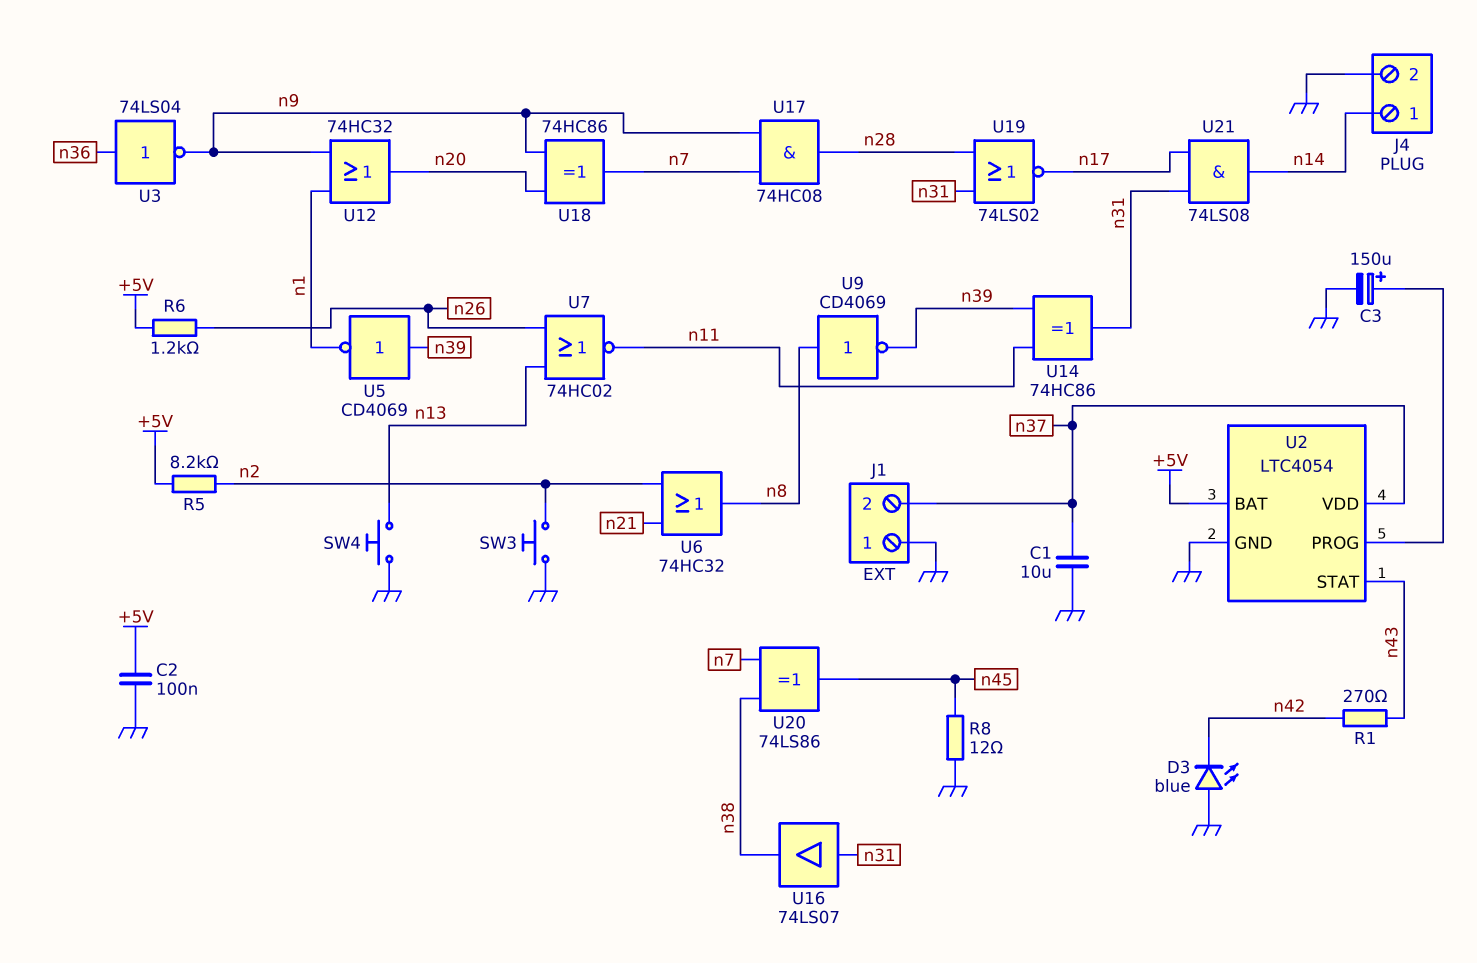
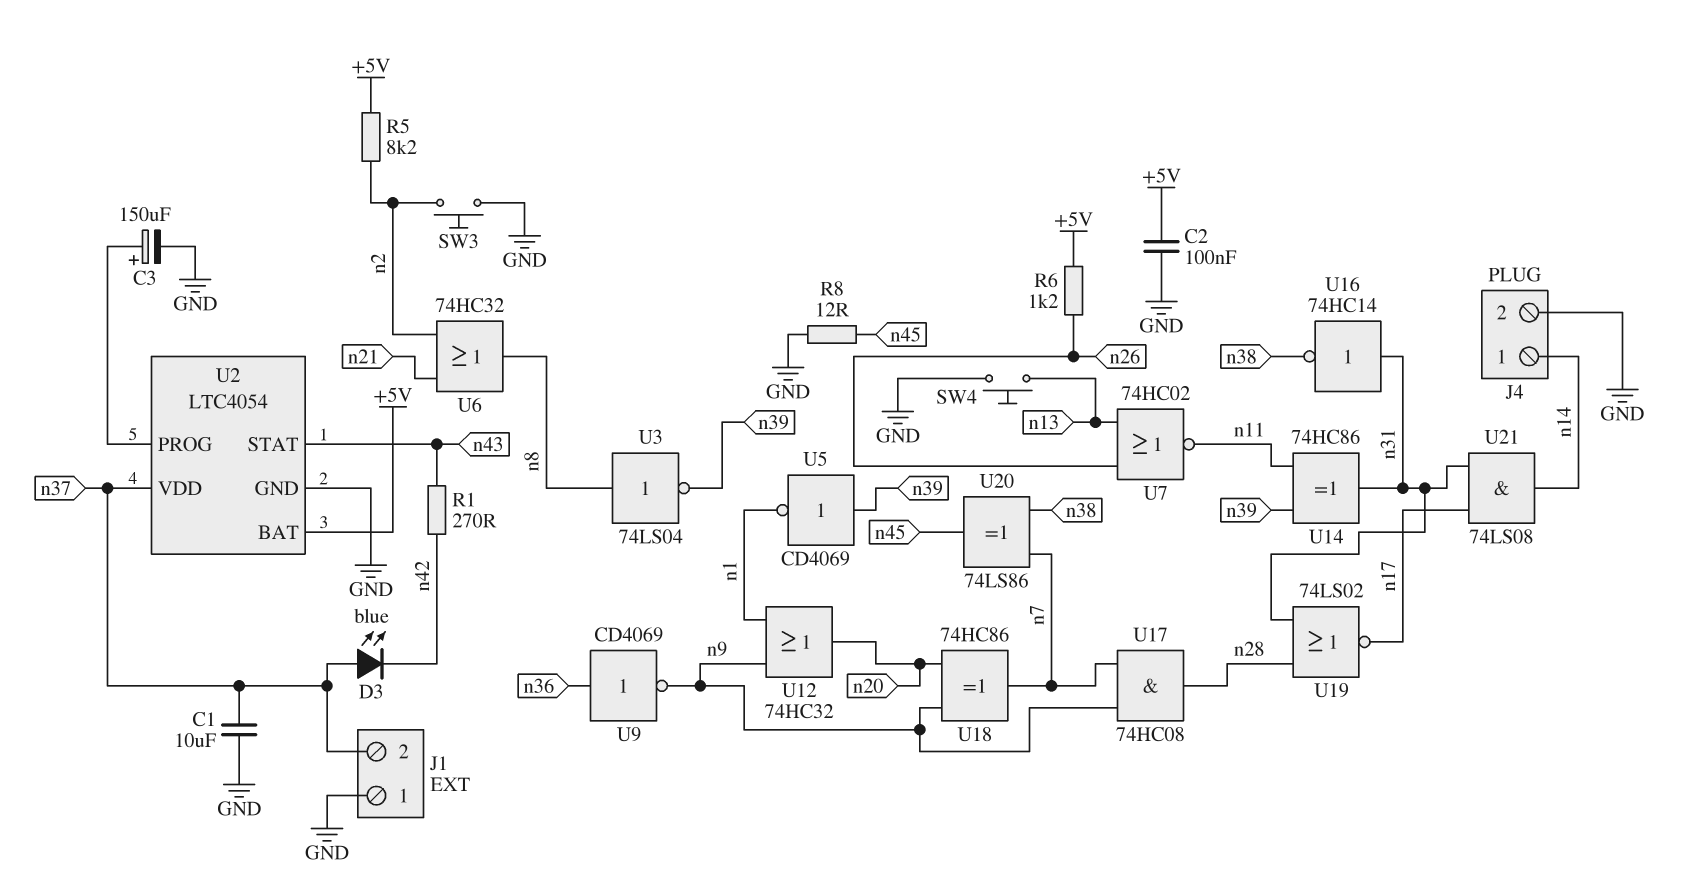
D3: LED blue (A GND, K n42) -> LED blue (A n37, K n42)
U3: NOT 74LS04 (in n36, out n9) -> NOT 74LS04 (in n8, out n39)
U9: NOT CD4069 (in n8, out n39) -> NOT CD4069 (in n36, out n9)
U16: buffer 74LS07 (in n31, out n38) -> NOT 74HC14 (in n31, out n38)

